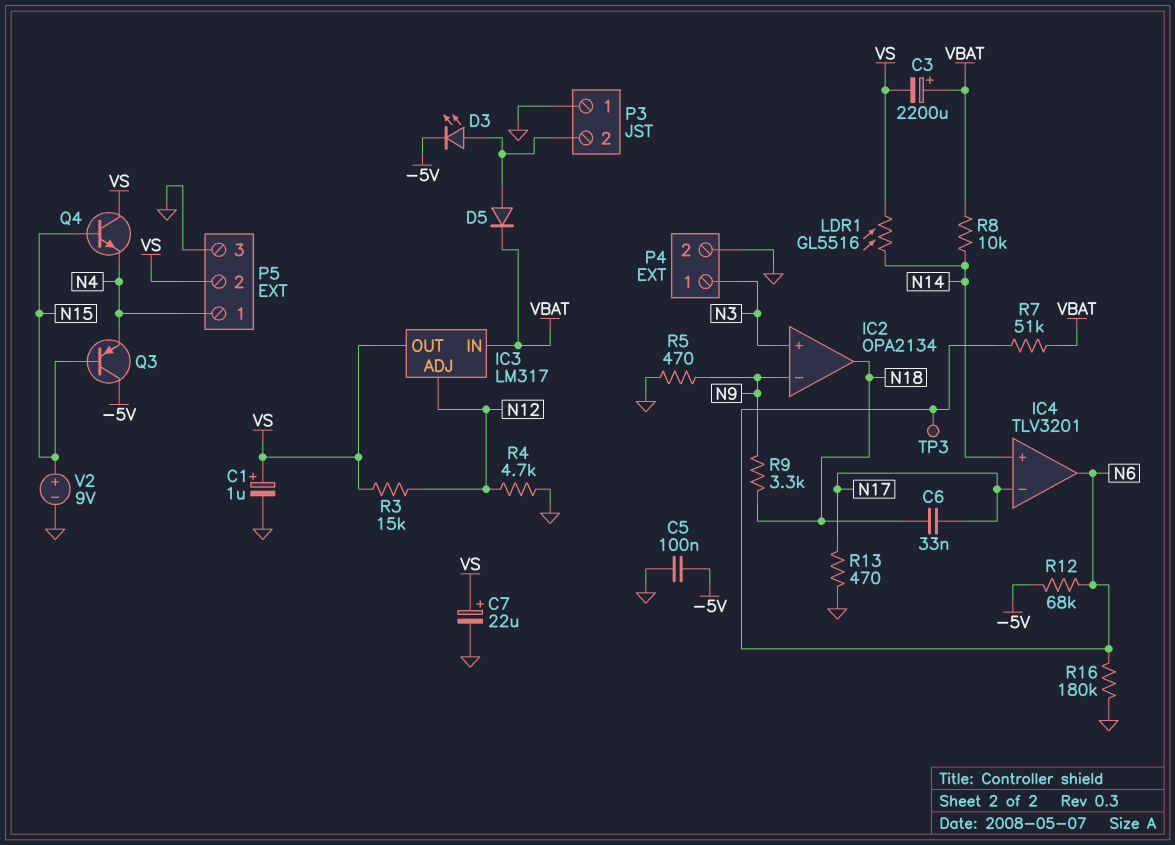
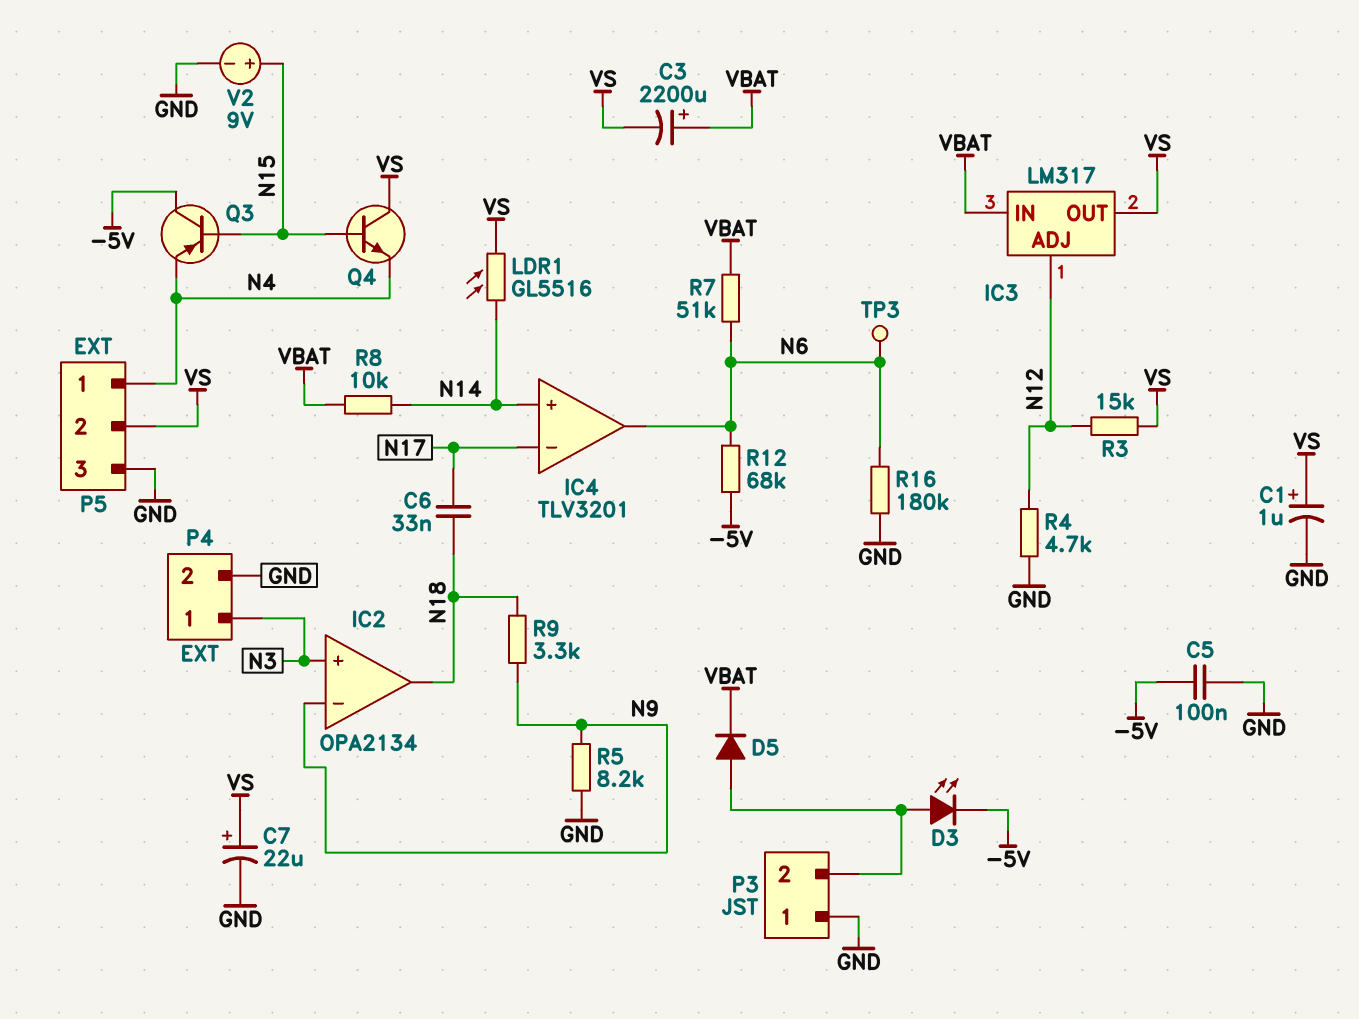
R5: 470 (GND, N9) -> 8.2k (GND, N9)
R13: 470 (GND, N17) -> none

